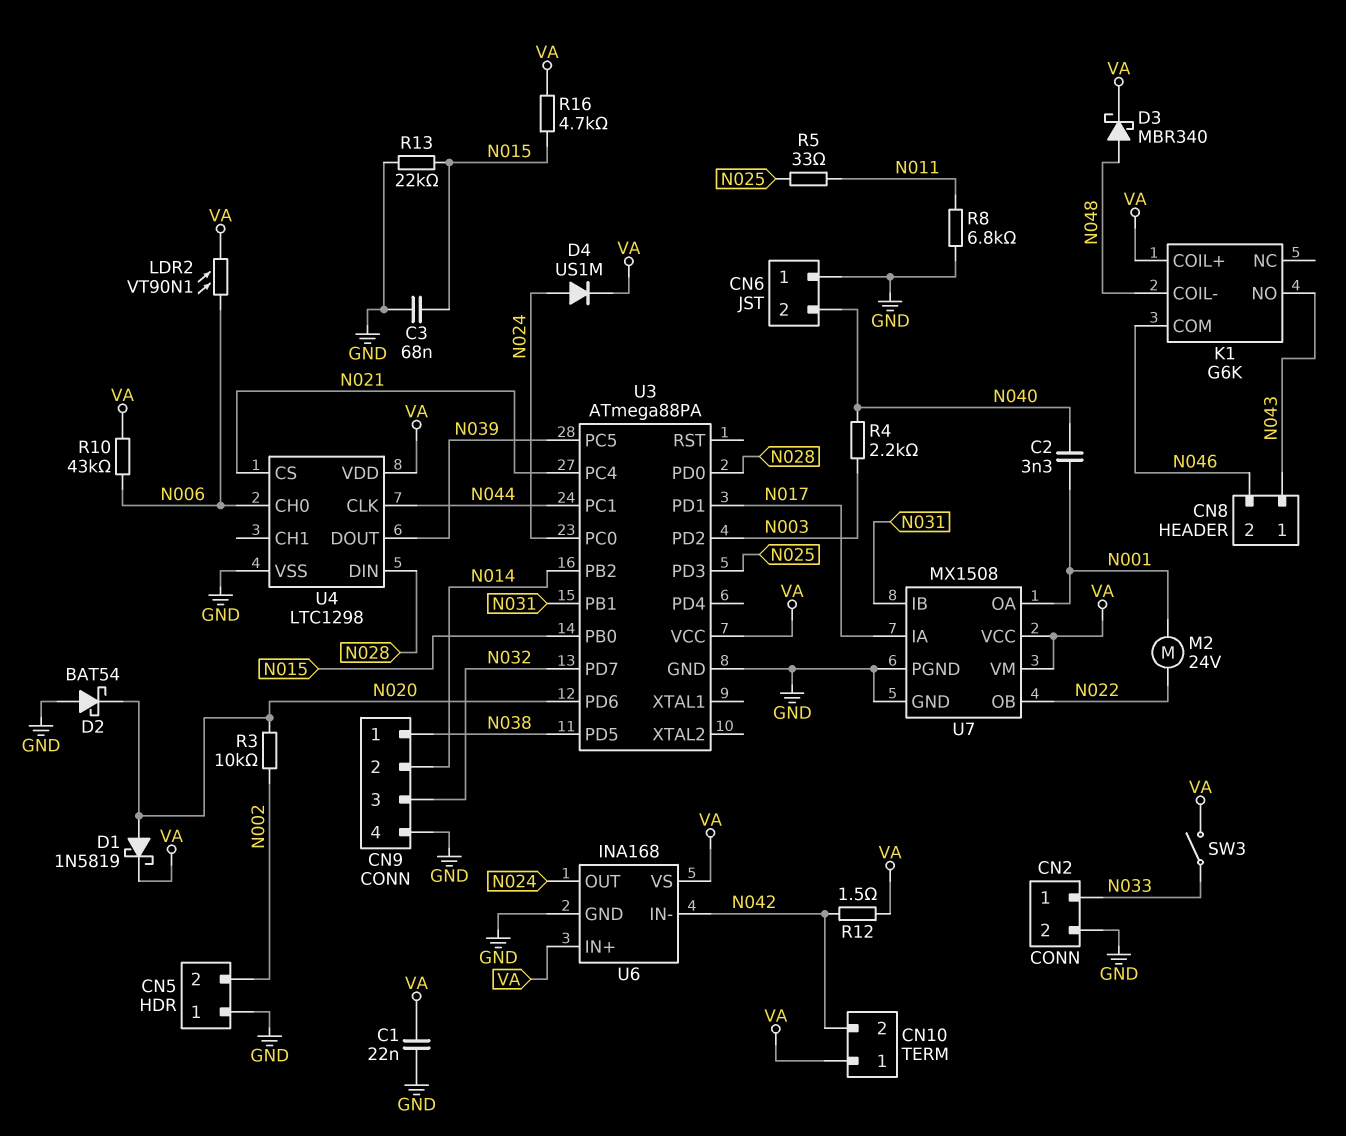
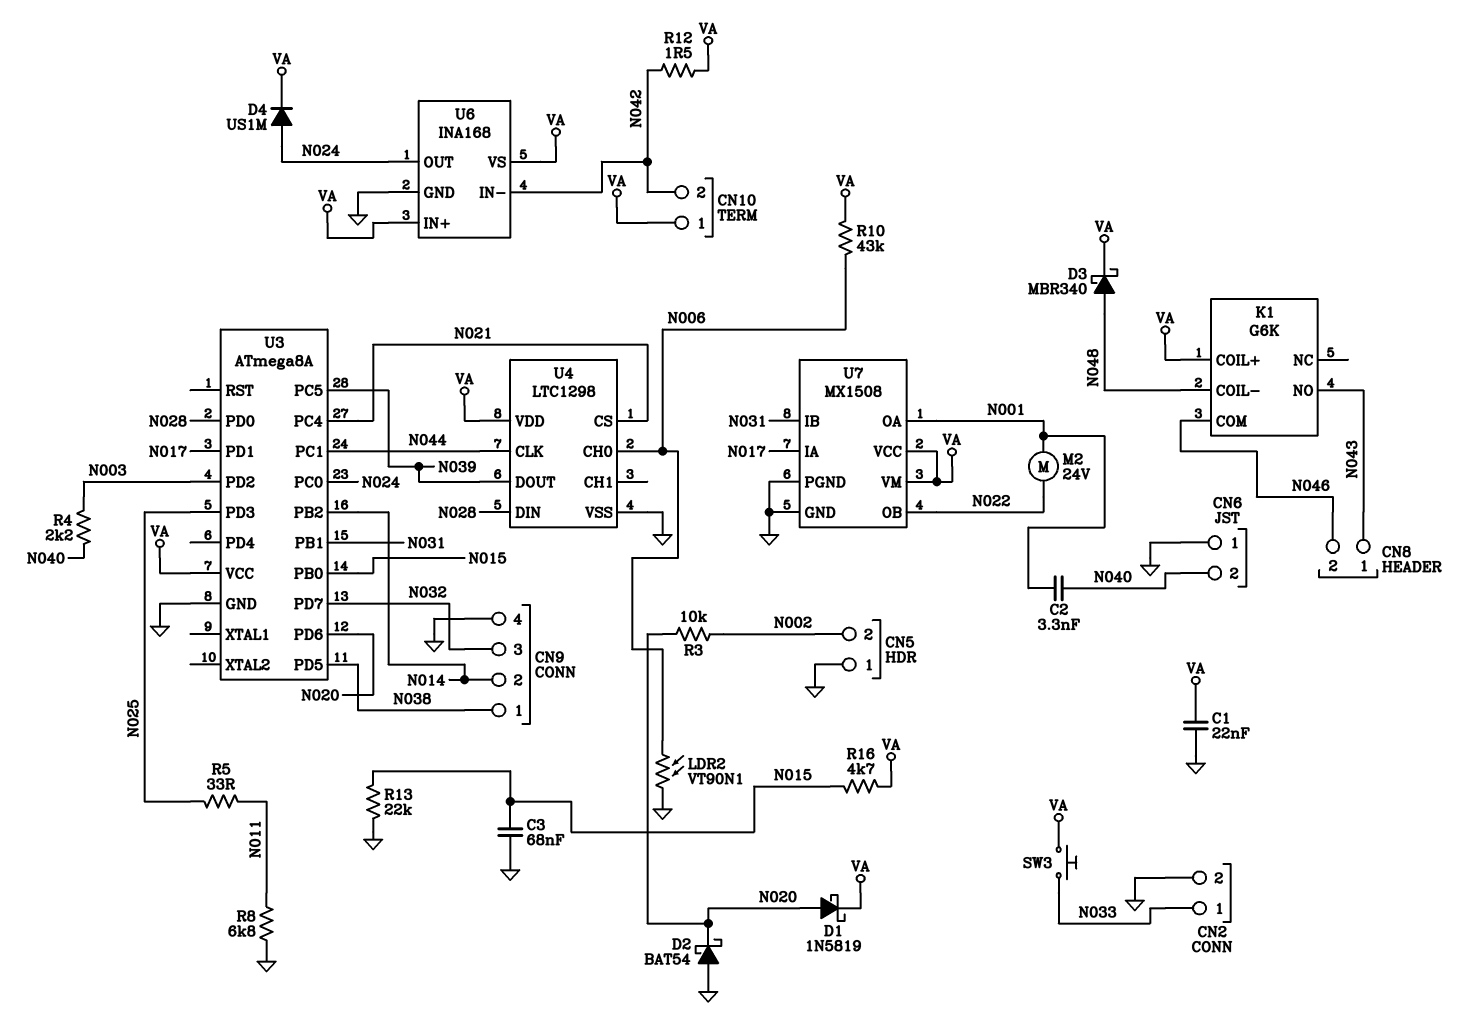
LDR2: VT90N1 (N006, VA) -> VT90N1 (GND, N006)
SW3: switch (N033, VA) -> button (N033, VA)
U3: ATmega88PA -> ATmega8A

